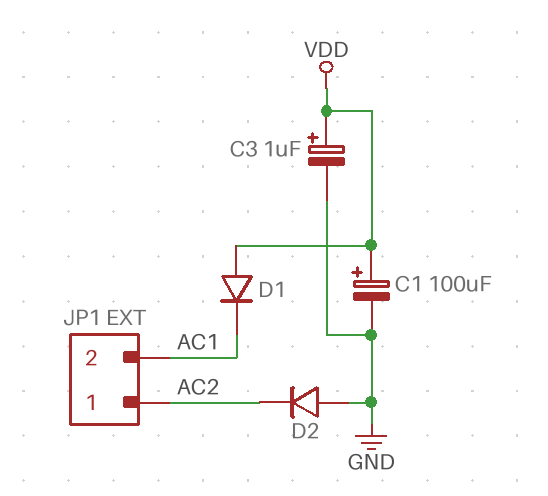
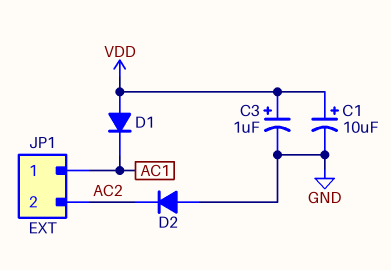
C1: 100uF (plus VDD, minus GND) -> 10uF (plus VDD, minus GND)
JP1 pin 1: AC2 -> AC1
JP1 pin 2: AC1 -> AC2

